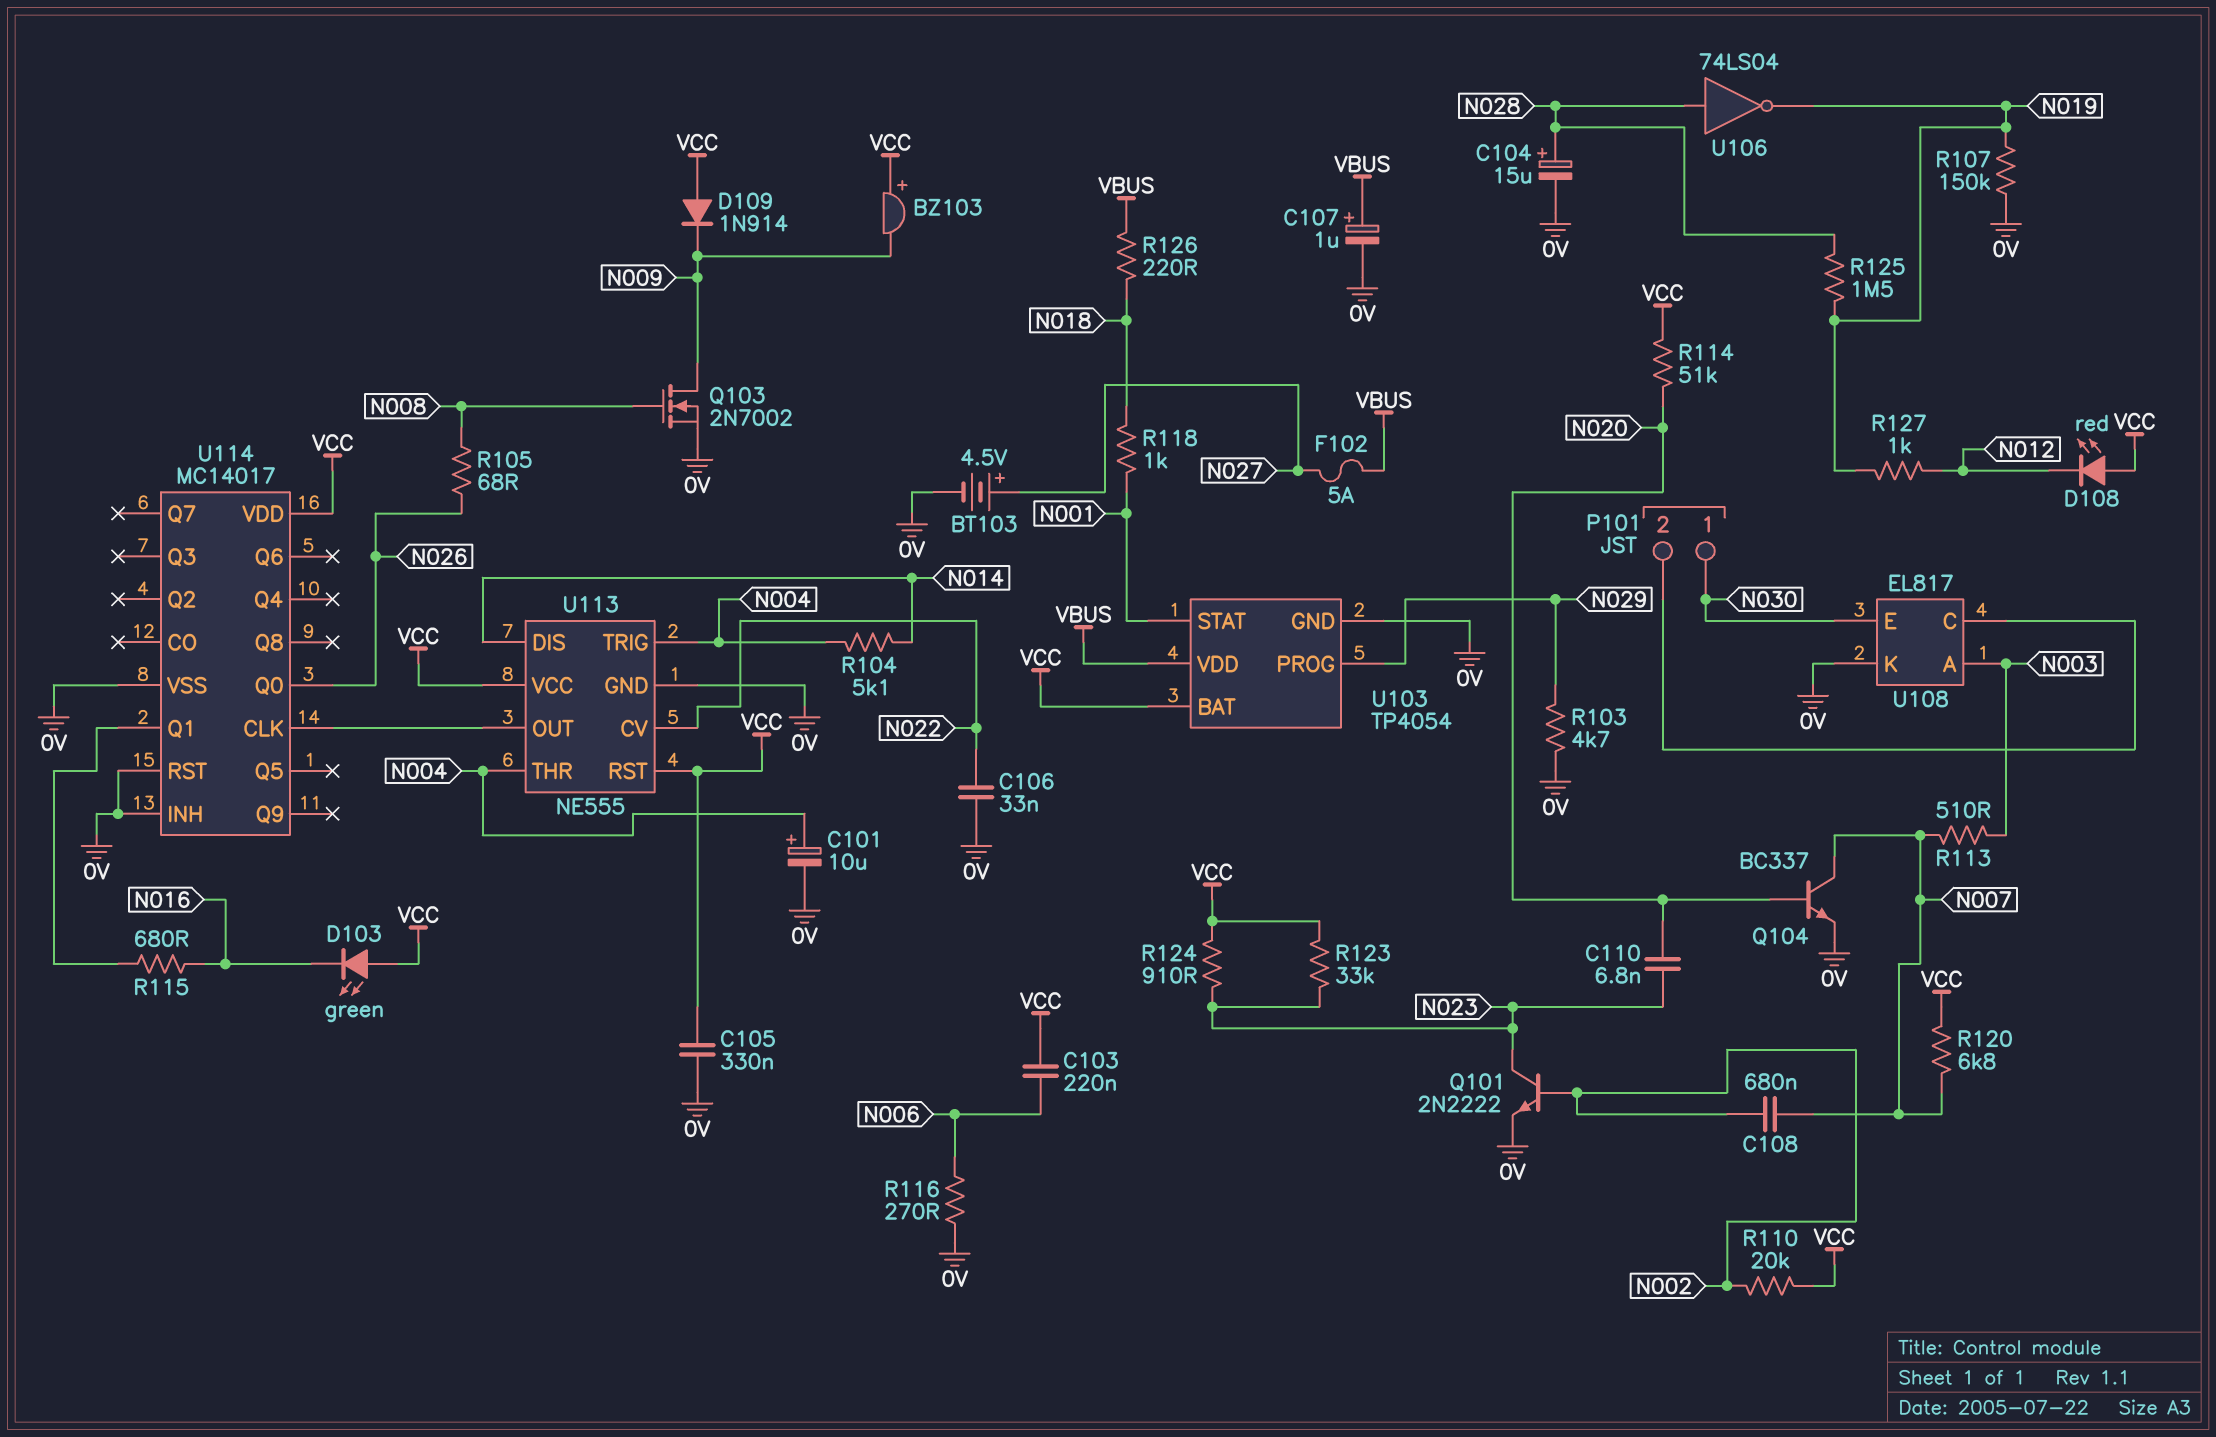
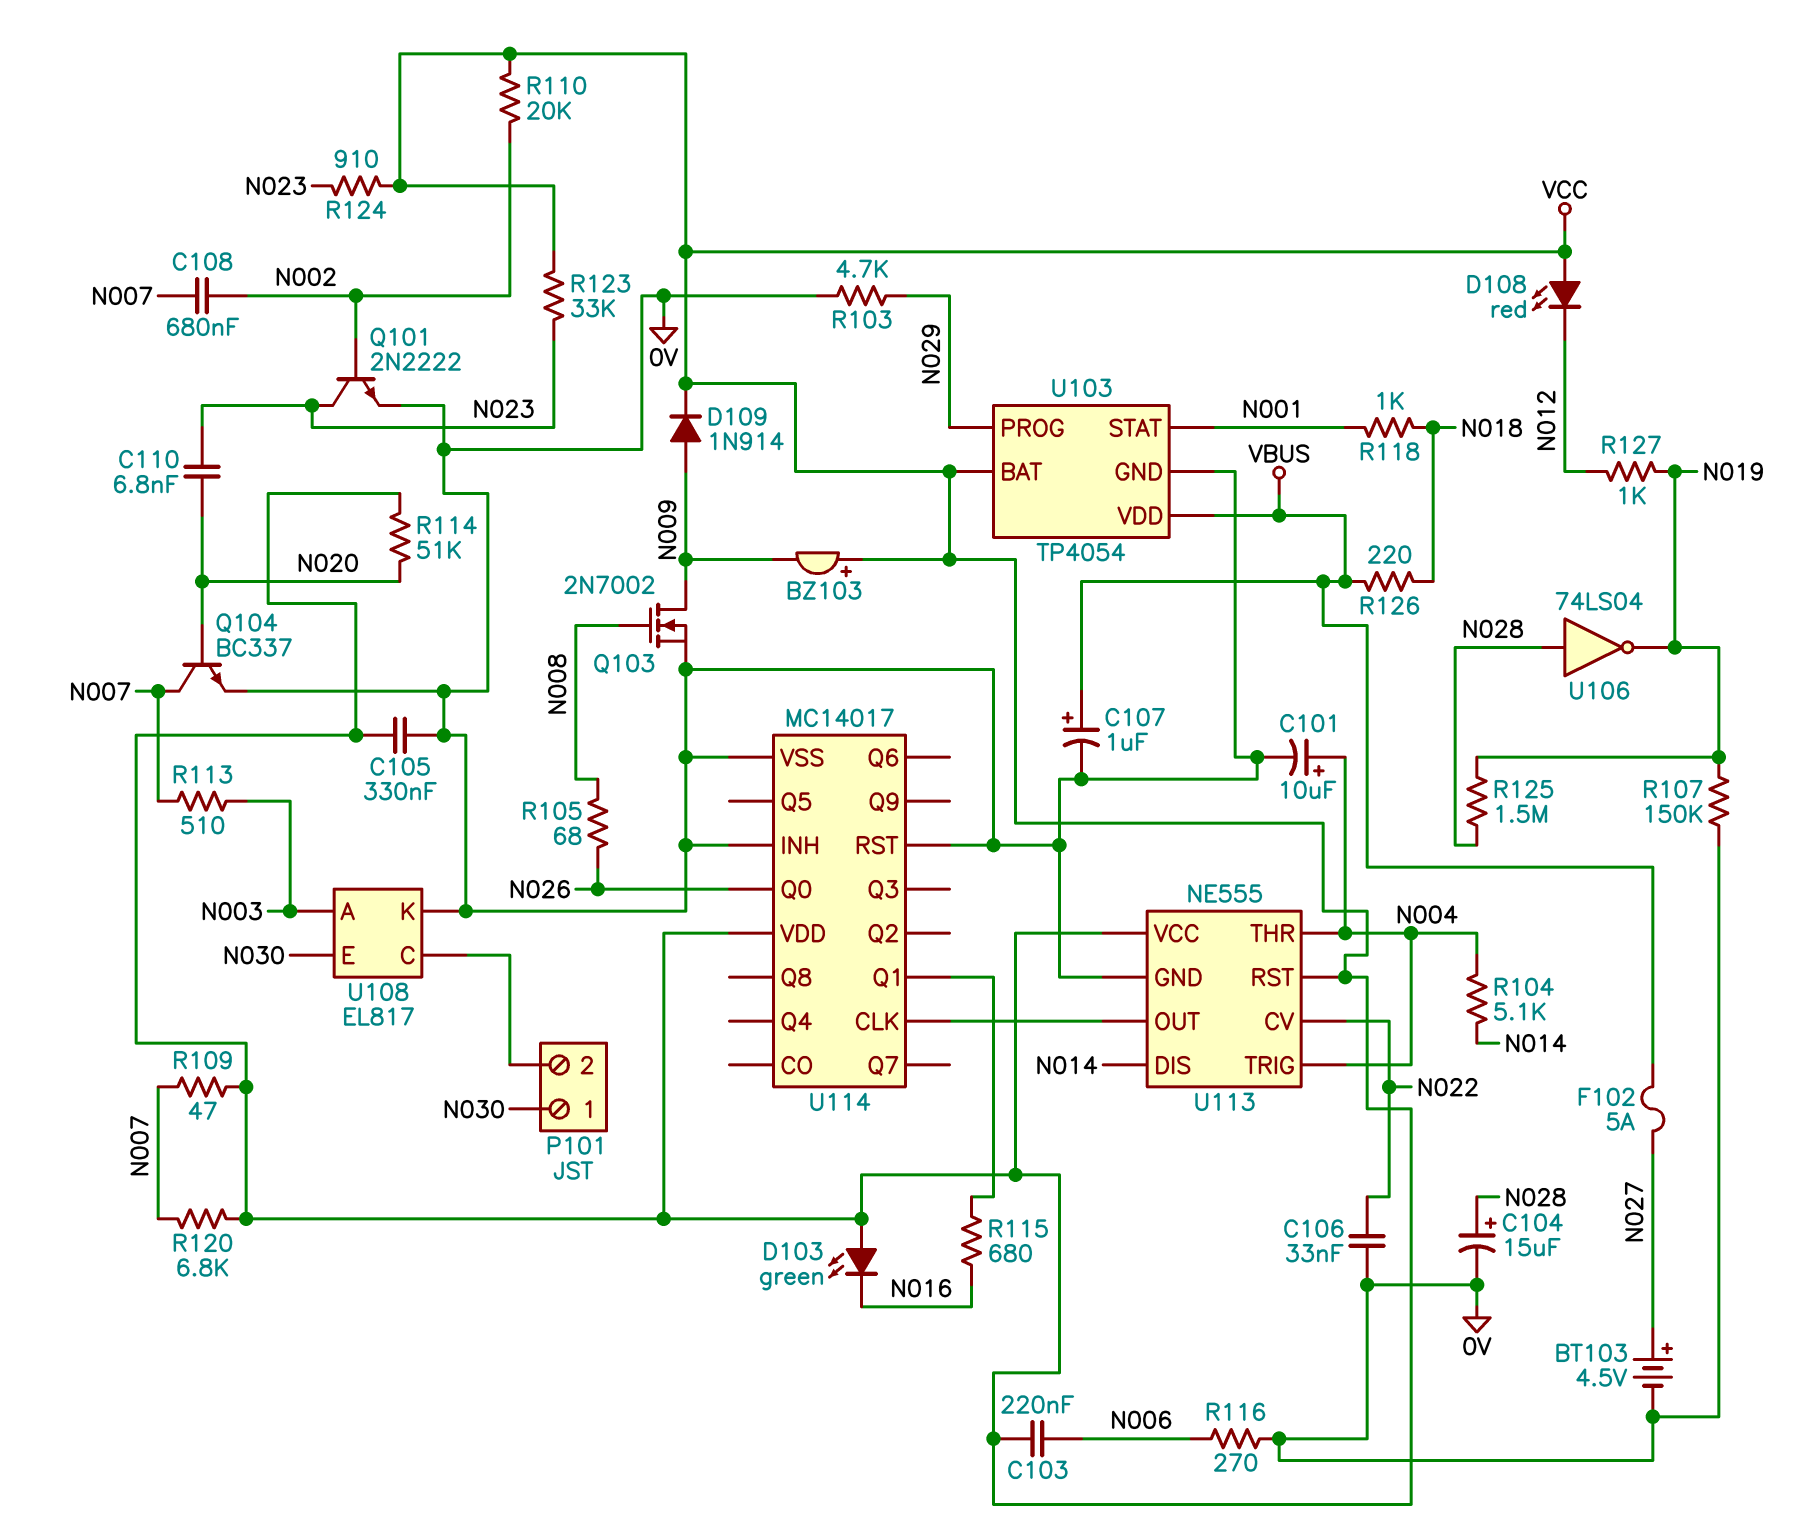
D109: diode 1N914 (A VCC, K N009) -> diode 1N914 (A N009, K VCC)
R109: none -> 47 (N007, VCC)

